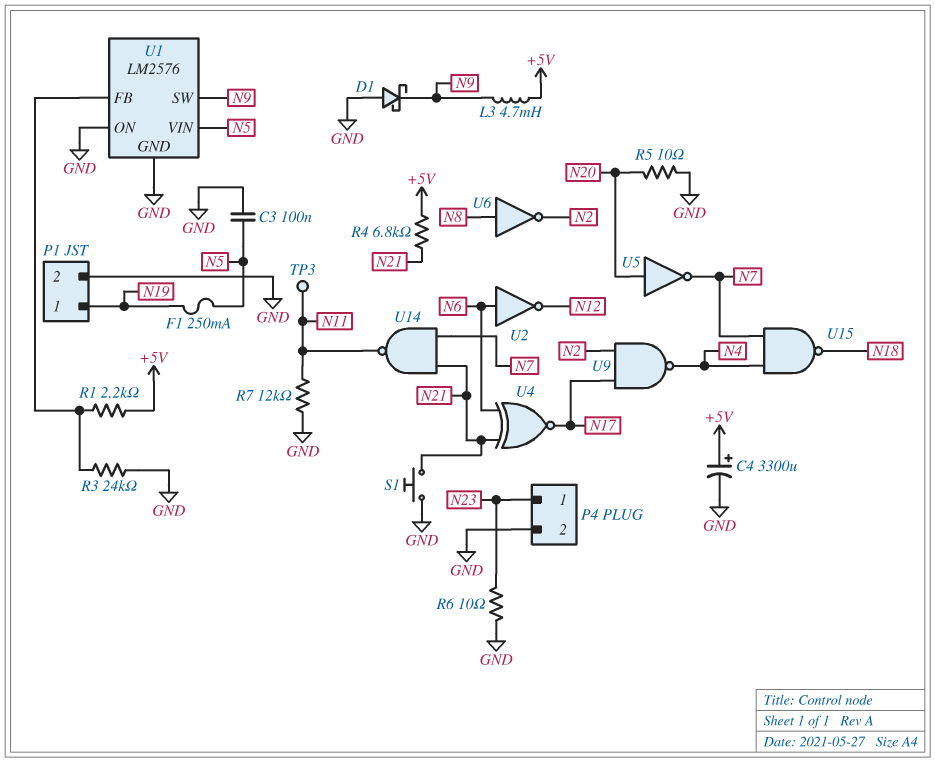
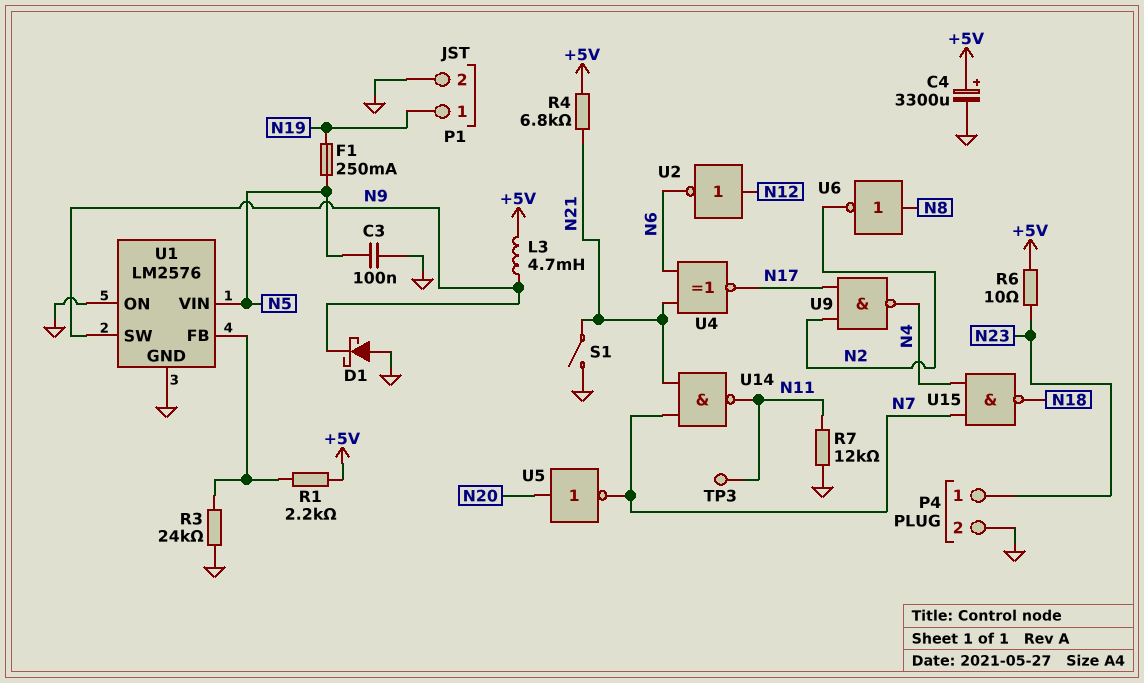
R5: 10 (GND, N20) -> none
R6: 10 (GND, N23) -> 10 (+5V, N23)
S1: button (GND, N21) -> switch (GND, N21)
U2: NOT (in N6, out N12) -> NOT (in N12, out N6)

